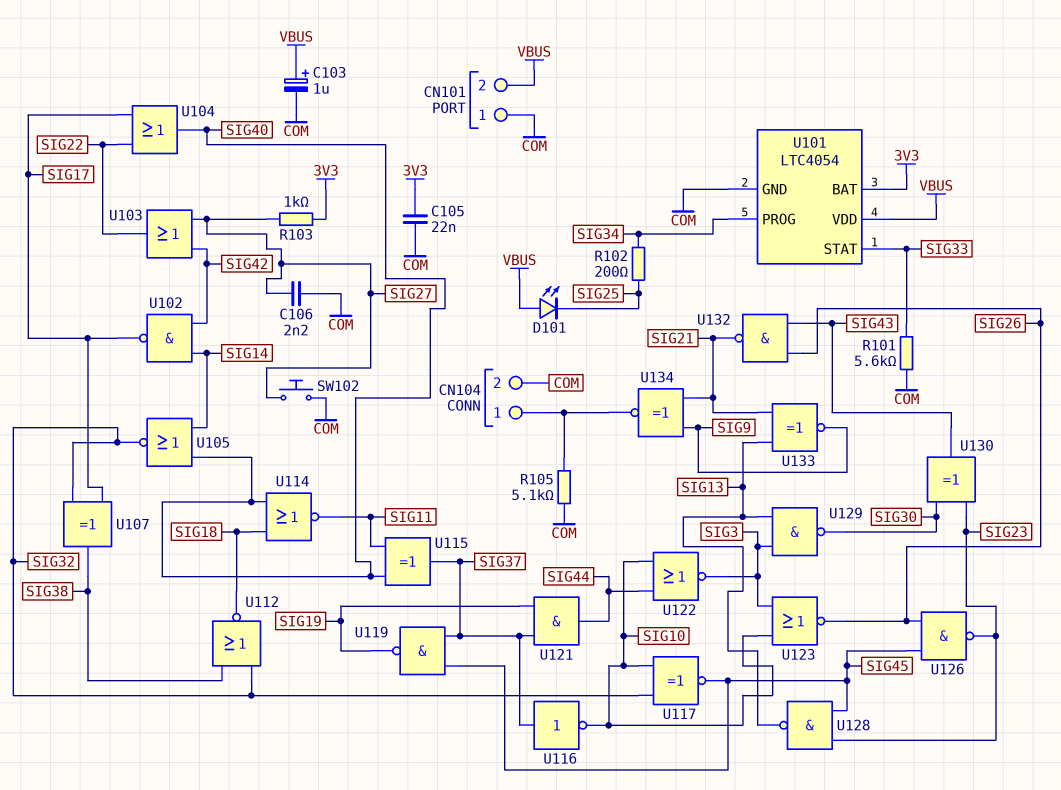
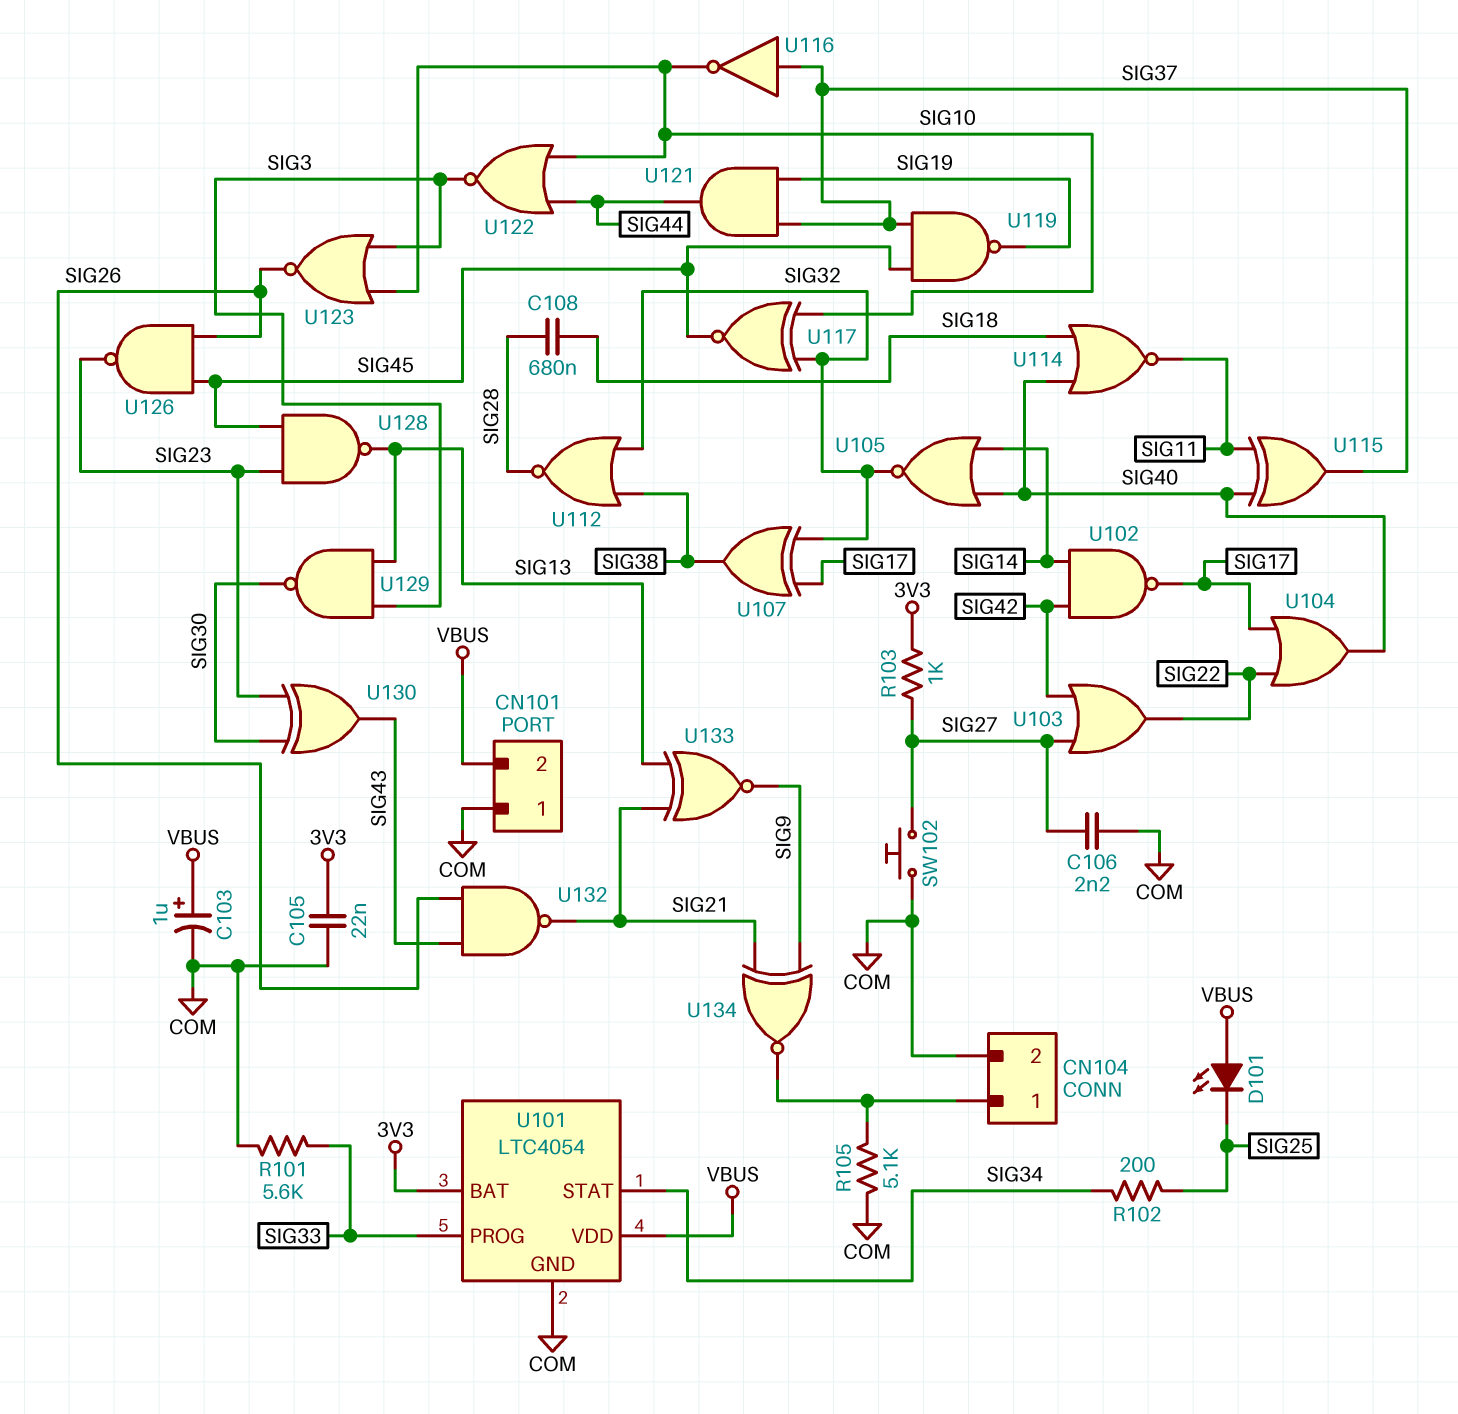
C108: none -> 680nF (SIG18, SIG28)
U101 pin PROG: SIG34 -> SIG33
U101 pin STAT: SIG33 -> SIG34
U112: NOR (in SIG32, in SIG38, out SIG18) -> NOR (in SIG32, in SIG38, out SIG28)

